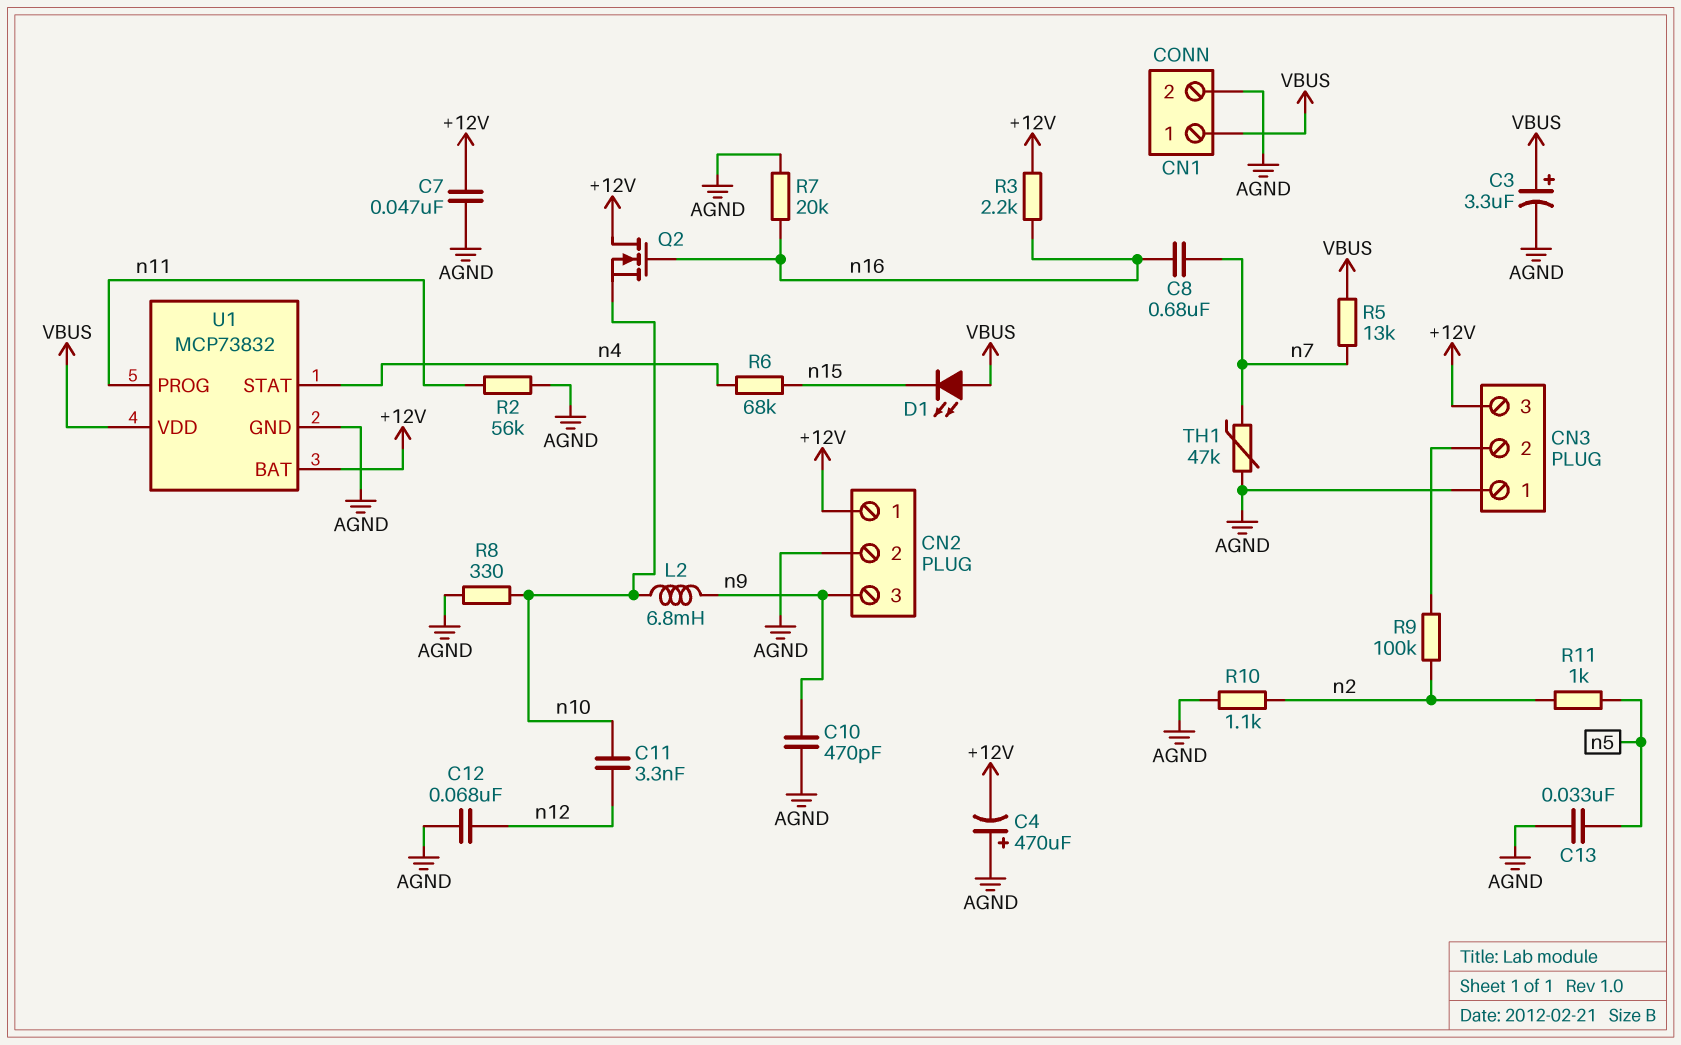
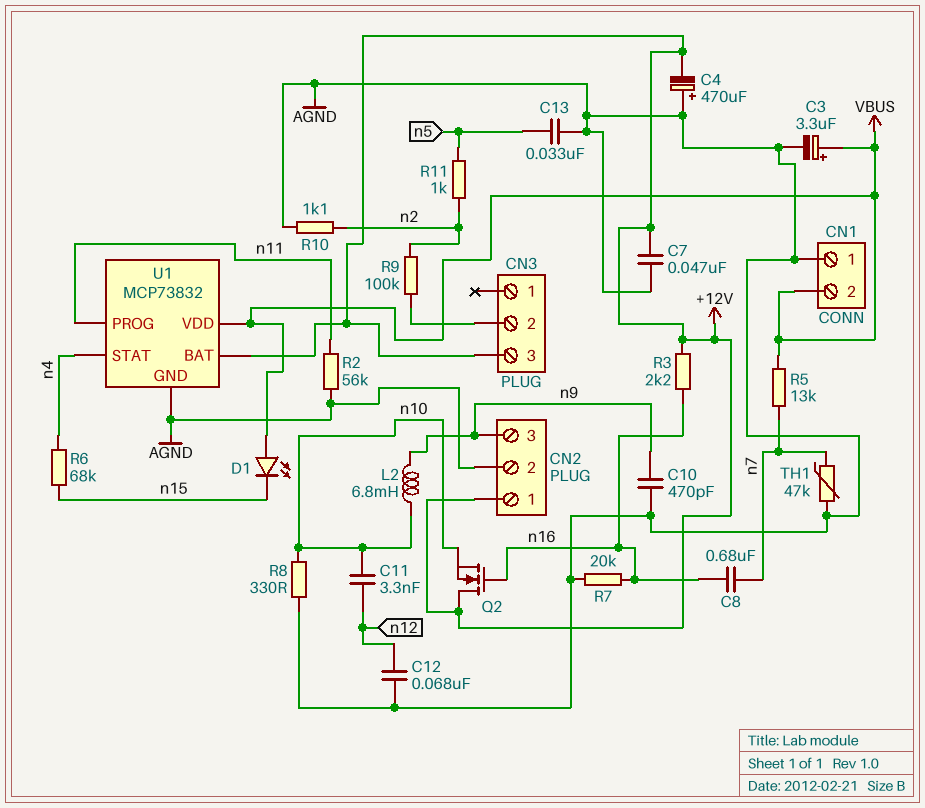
CN1 pin 1: VBUS -> AGND
CN1 pin 2: AGND -> VBUS
CN3 pin 1: AGND -> none

